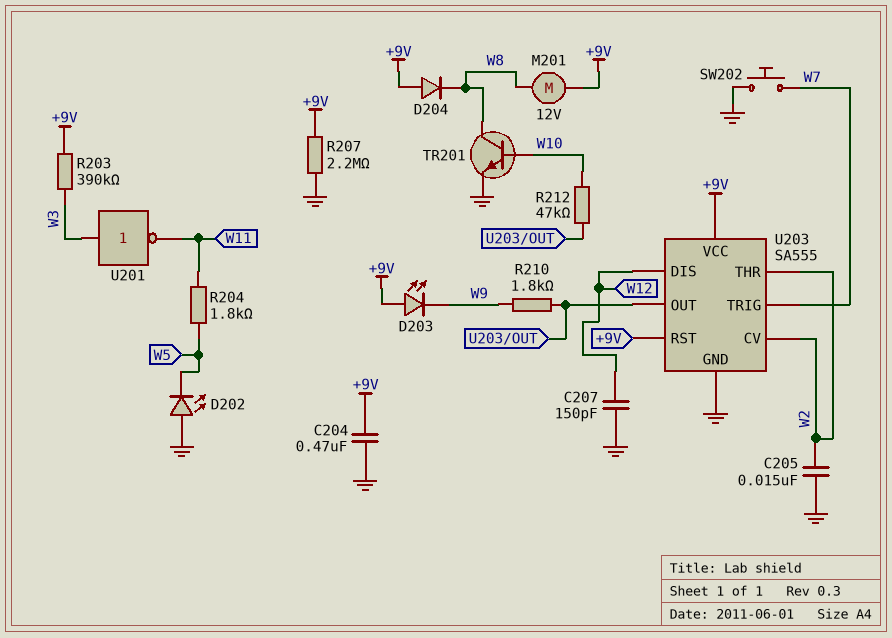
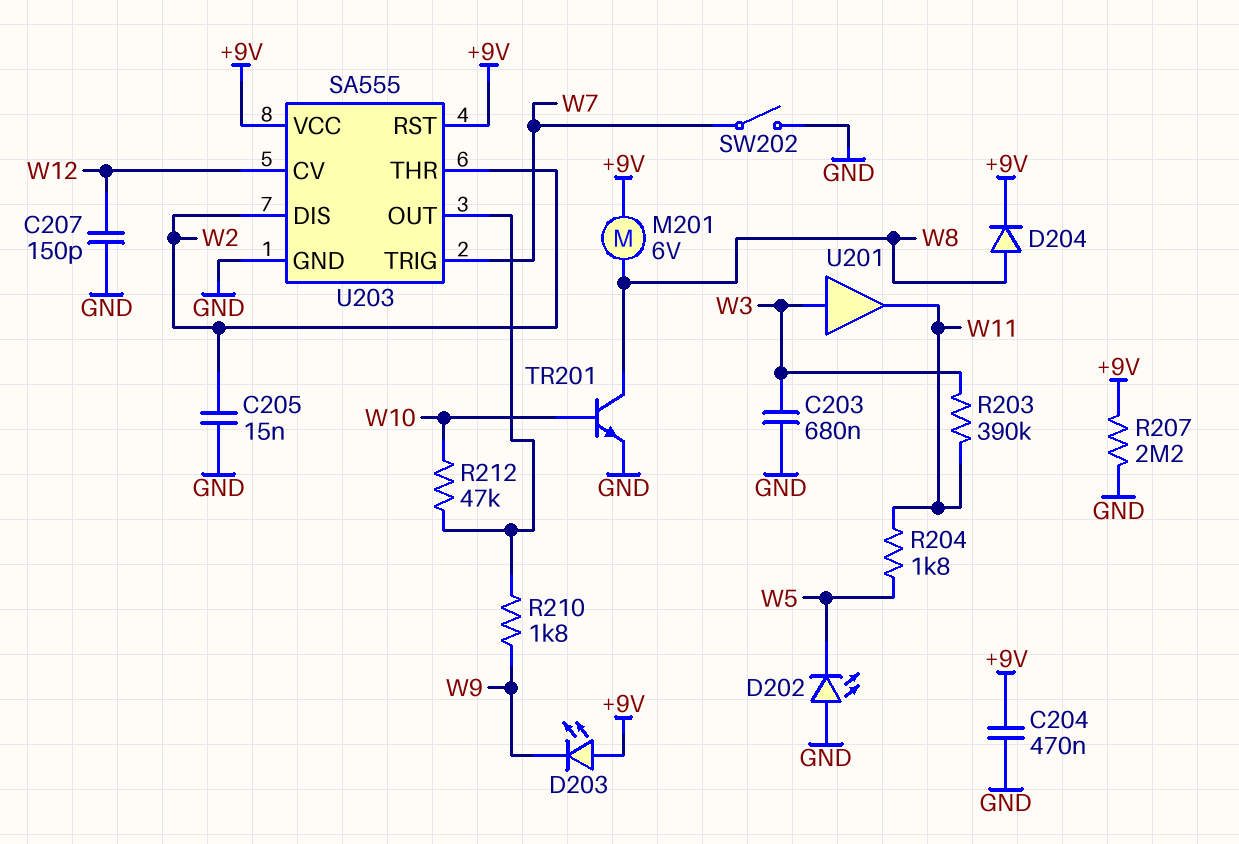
C203: none -> 680nF (GND, W3)
D204: diode (A +9V, K W8) -> diode (A W8, K +9V)
M201: motor 12V (+9V, W8) -> motor 6V (+9V, W8)
R203: 390k (+9V, W3) -> 390k (W3, W11)
SW202: button (GND, W7) -> switch (GND, W7)
U201: NOT (in W3, out W11) -> buffer (in W3, out W11)
U203 pin CV: W2 -> W12
U203 pin DIS: W12 -> W2

